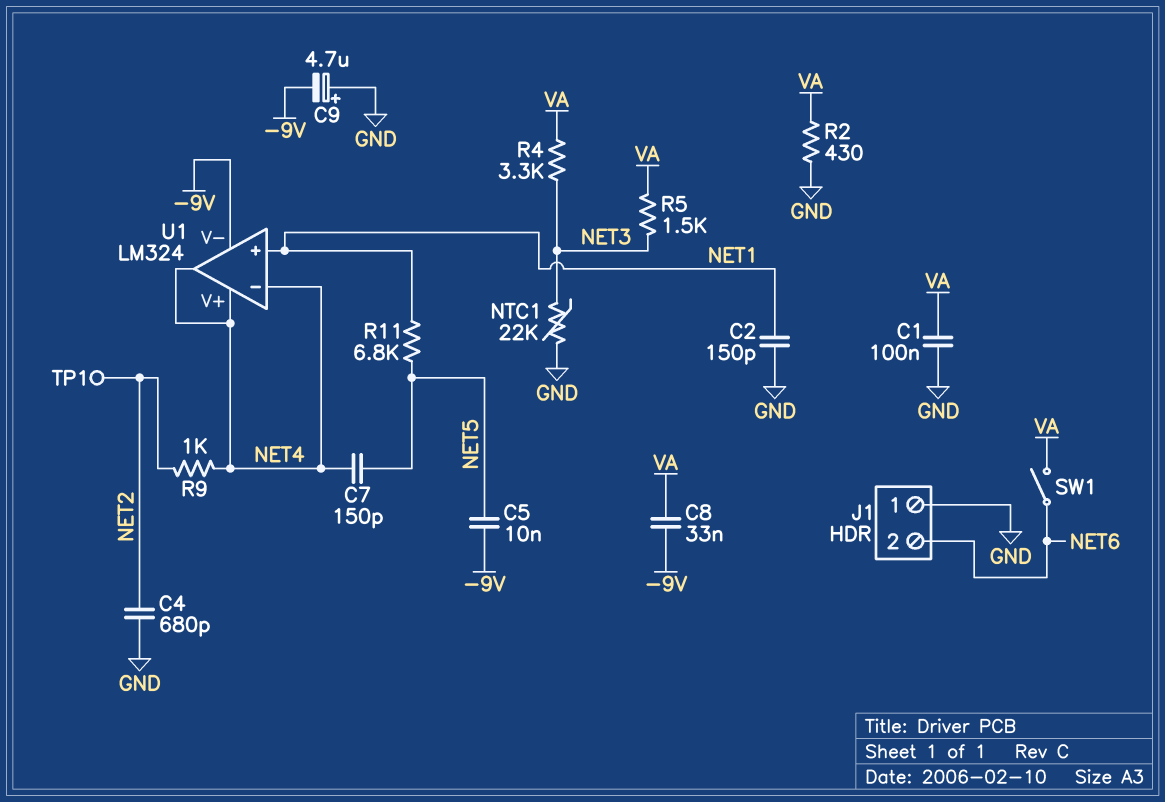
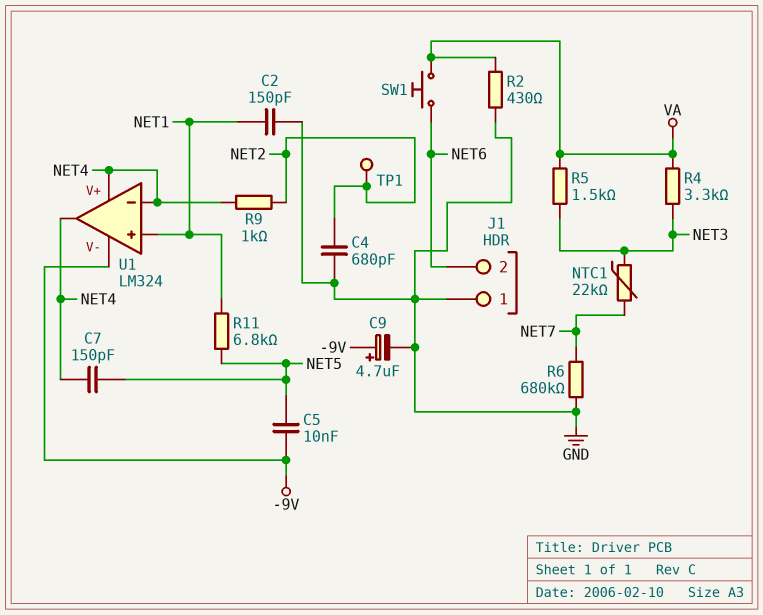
C1: 100nF (GND, VA) -> none
C8: 33nF (-9V, VA) -> none
C9: 4.7uF (plus GND, minus -9V) -> 4.7uF (plus -9V, minus GND)
NTC1: 22k (GND, NET3) -> 22k (NET3, NET7)
R6: none -> 680k (GND, NET7)
SW1: switch (NET6, VA) -> button (NET6, VA)

